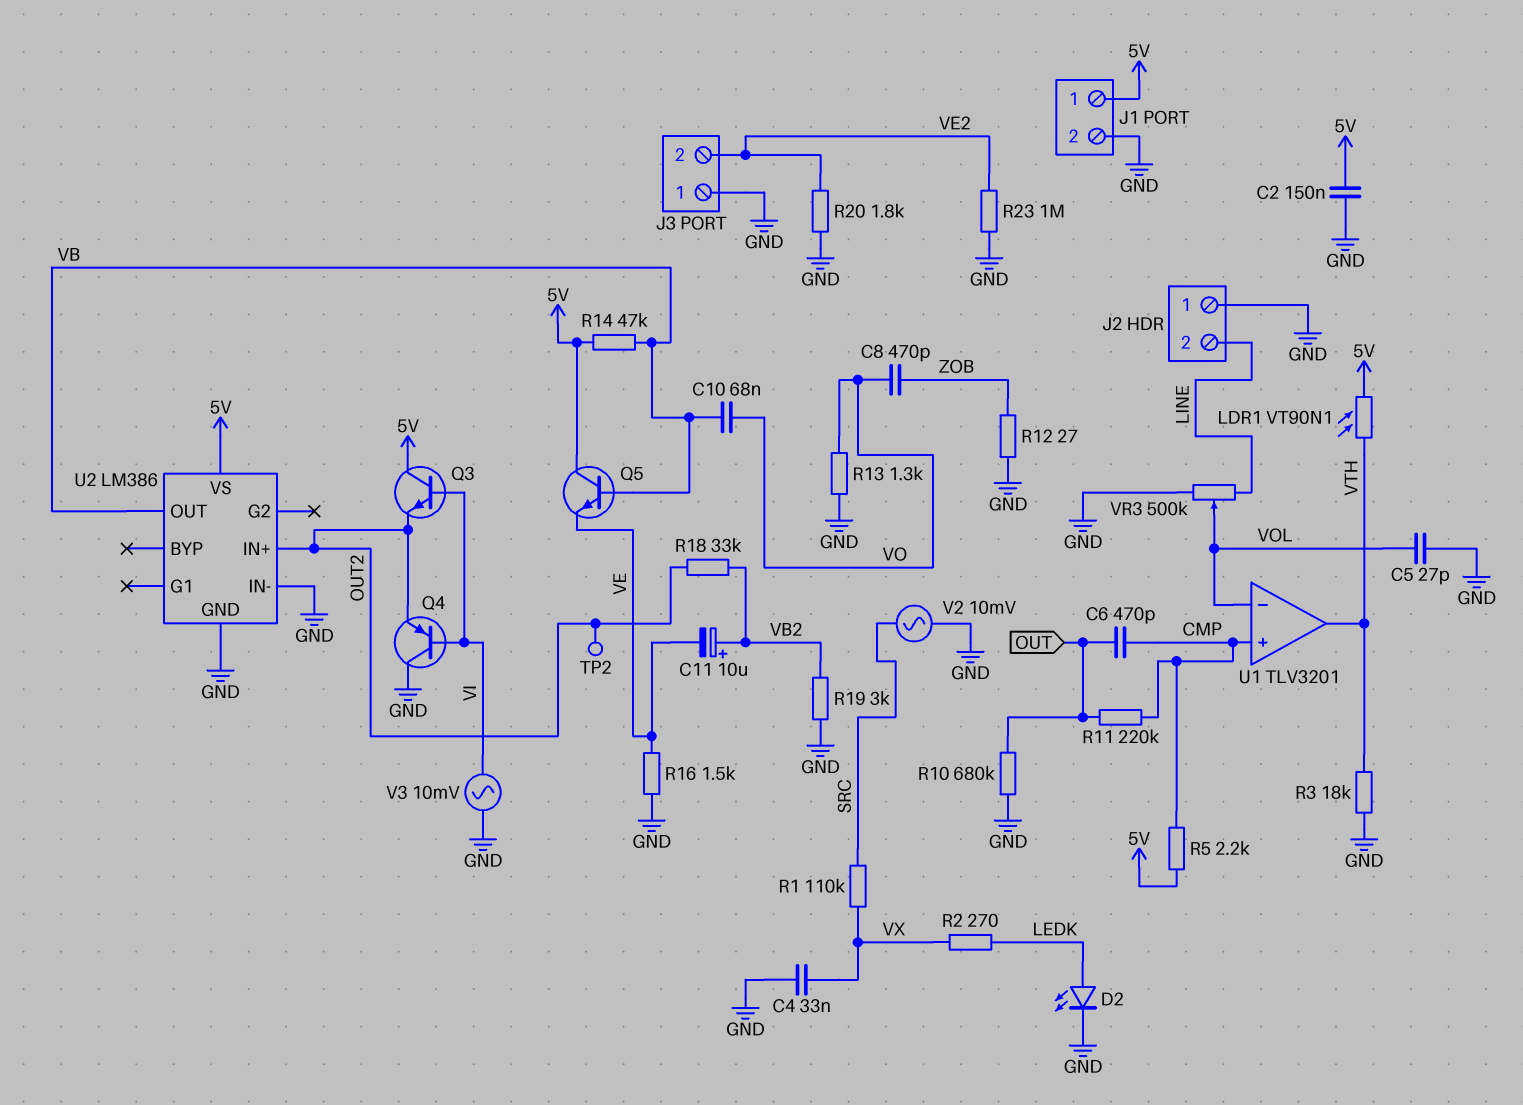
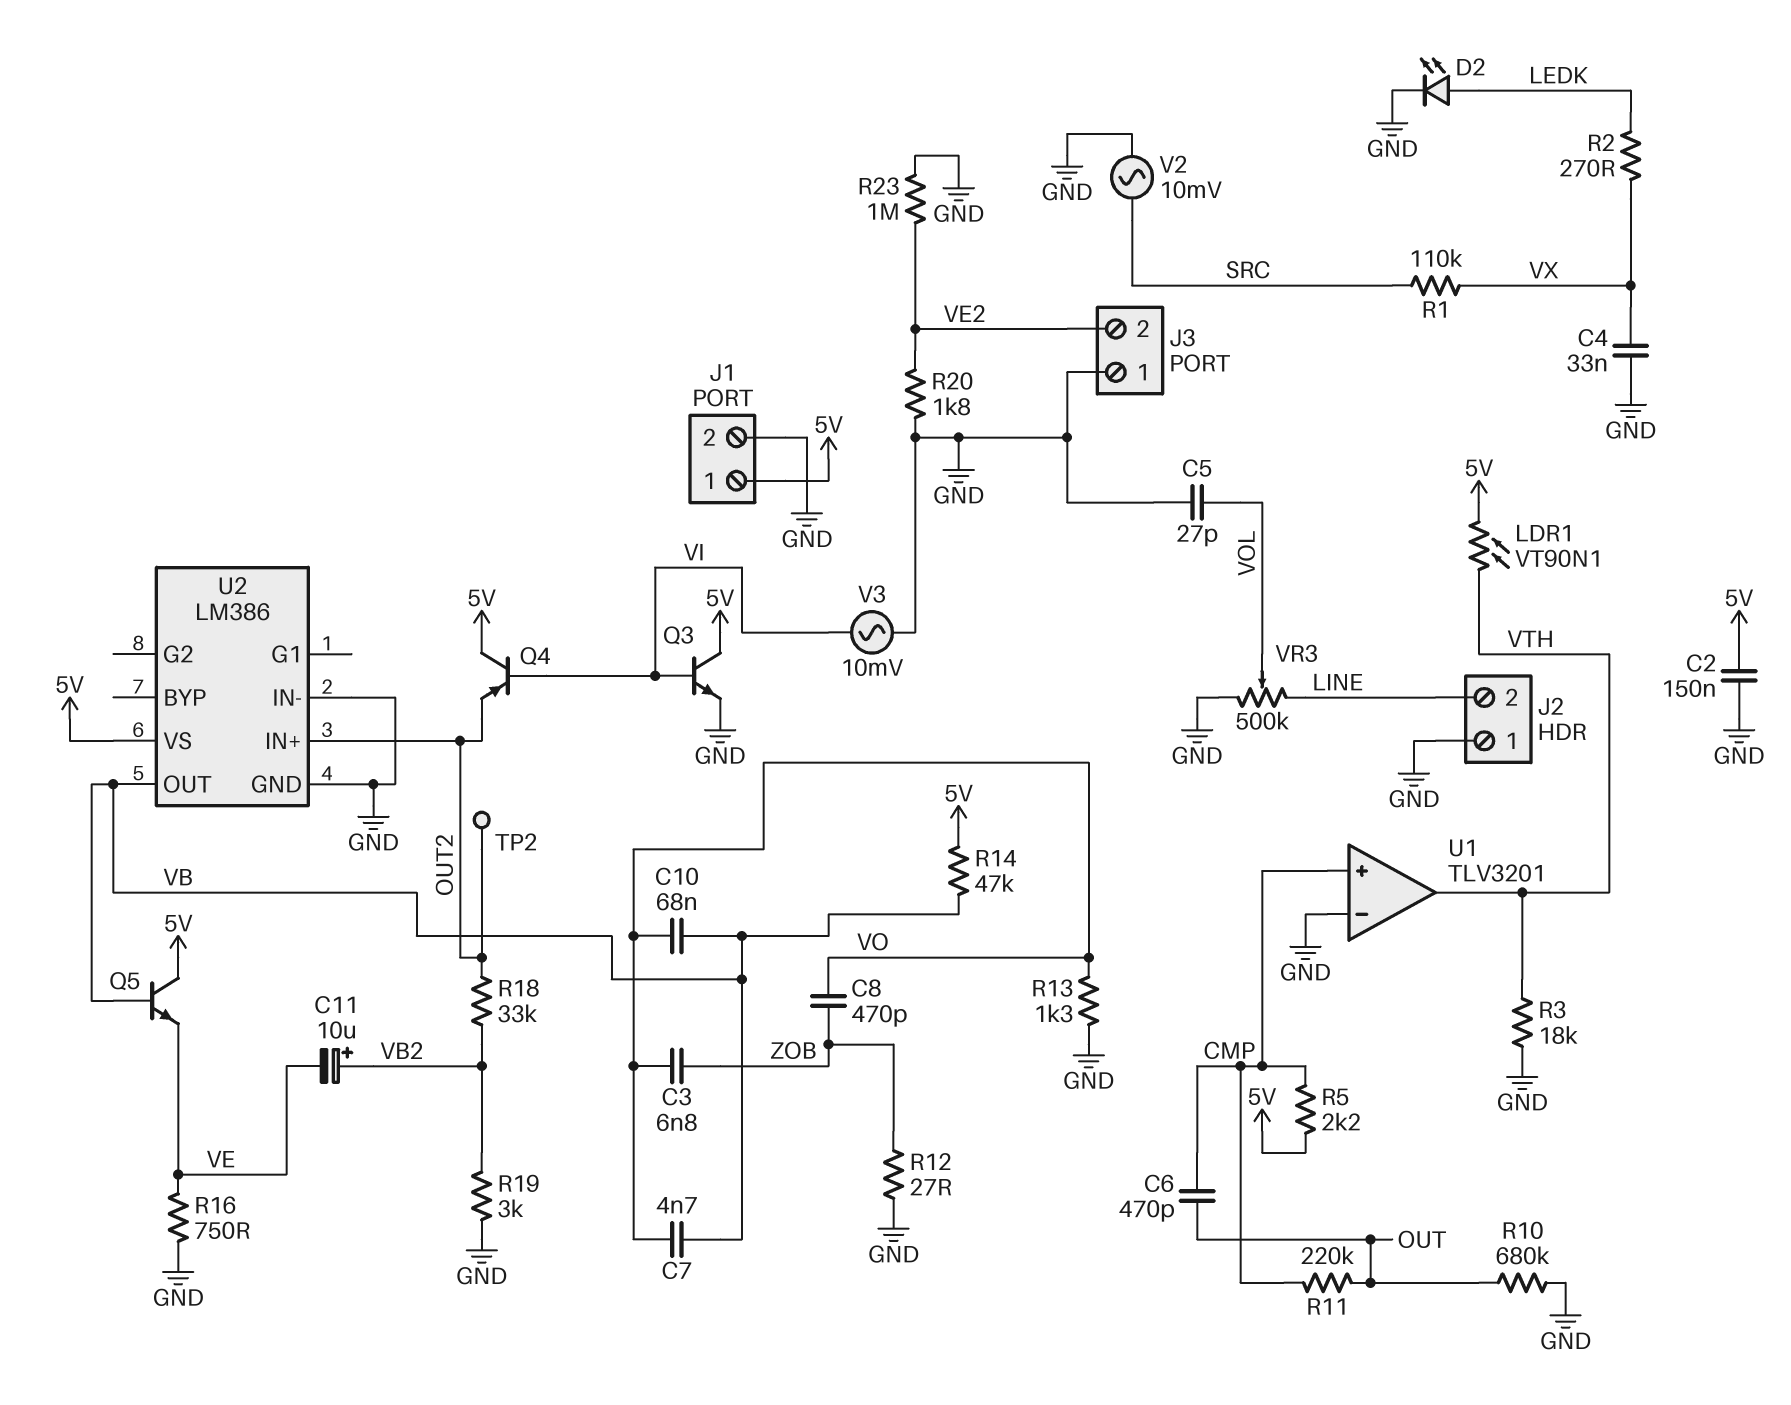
C3: none -> 6.8nF (VO, ZOB)
C7: none -> 4.7nF (VB, VO)
Q3: NPN (B VI, C 5V, E OUT2) -> NPN (B VI, C 5V, E GND)
Q4: PNP (B VI, C GND, E OUT2) -> PNP (B VI, C 5V, E OUT2)
R16: 1.5k (GND, VE) -> 750 (GND, VE)
U1 pin in-: VOL -> GND

